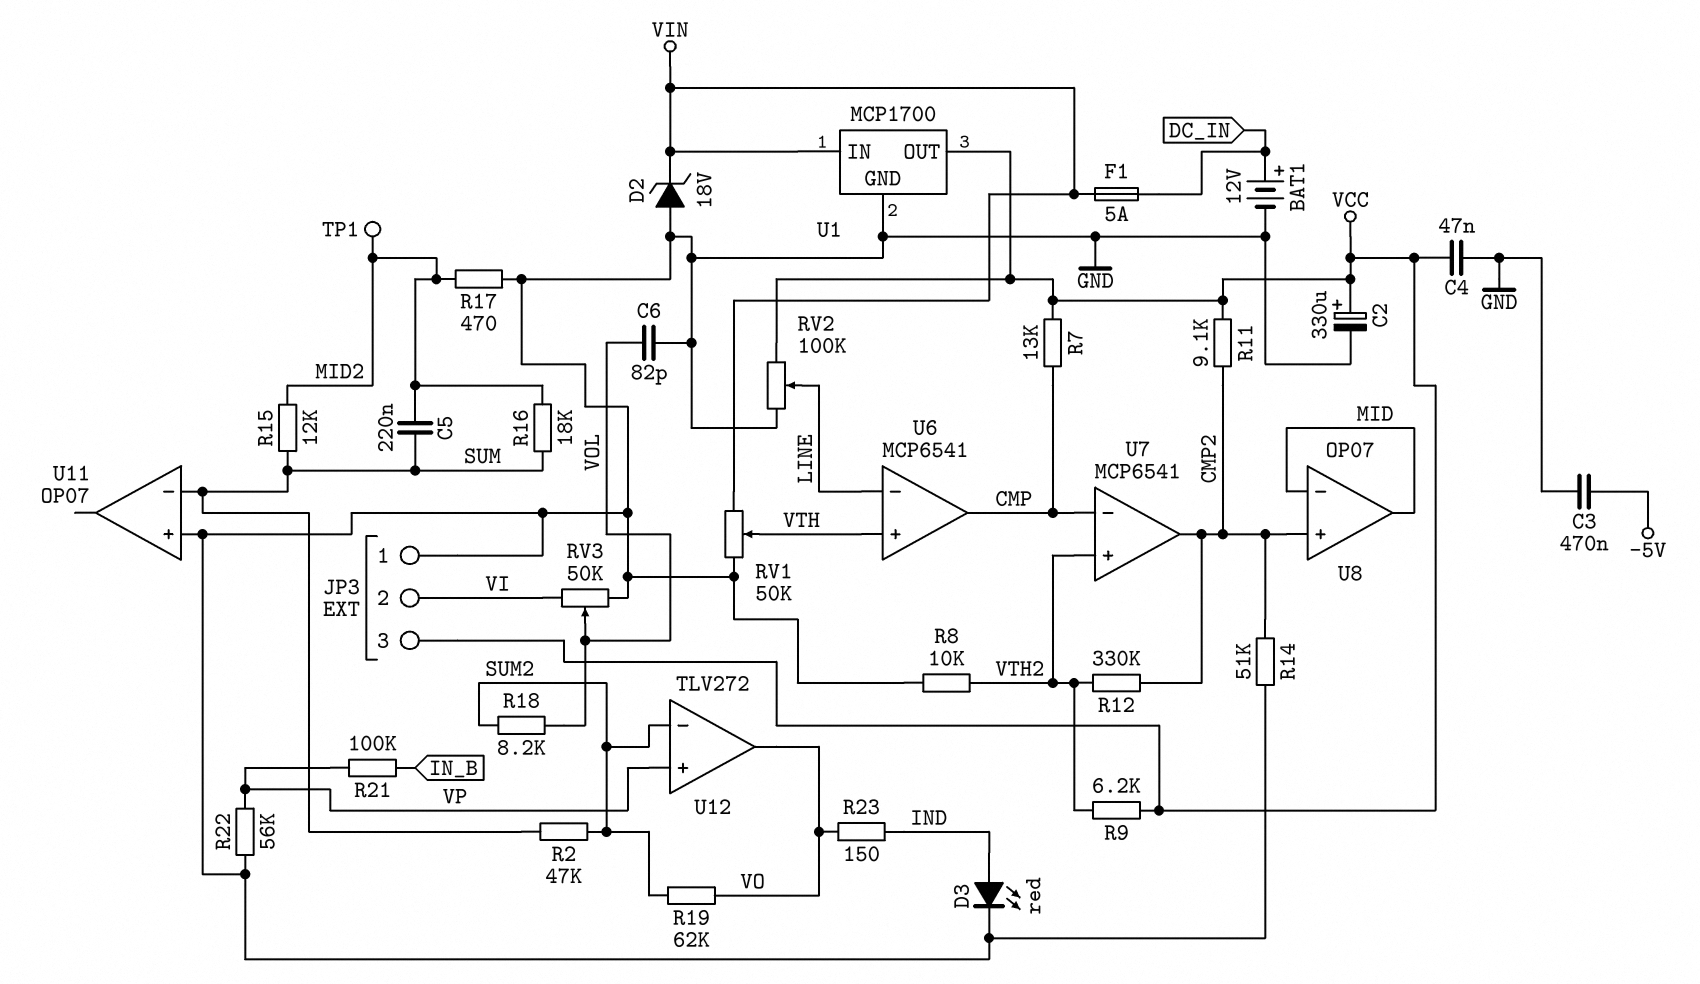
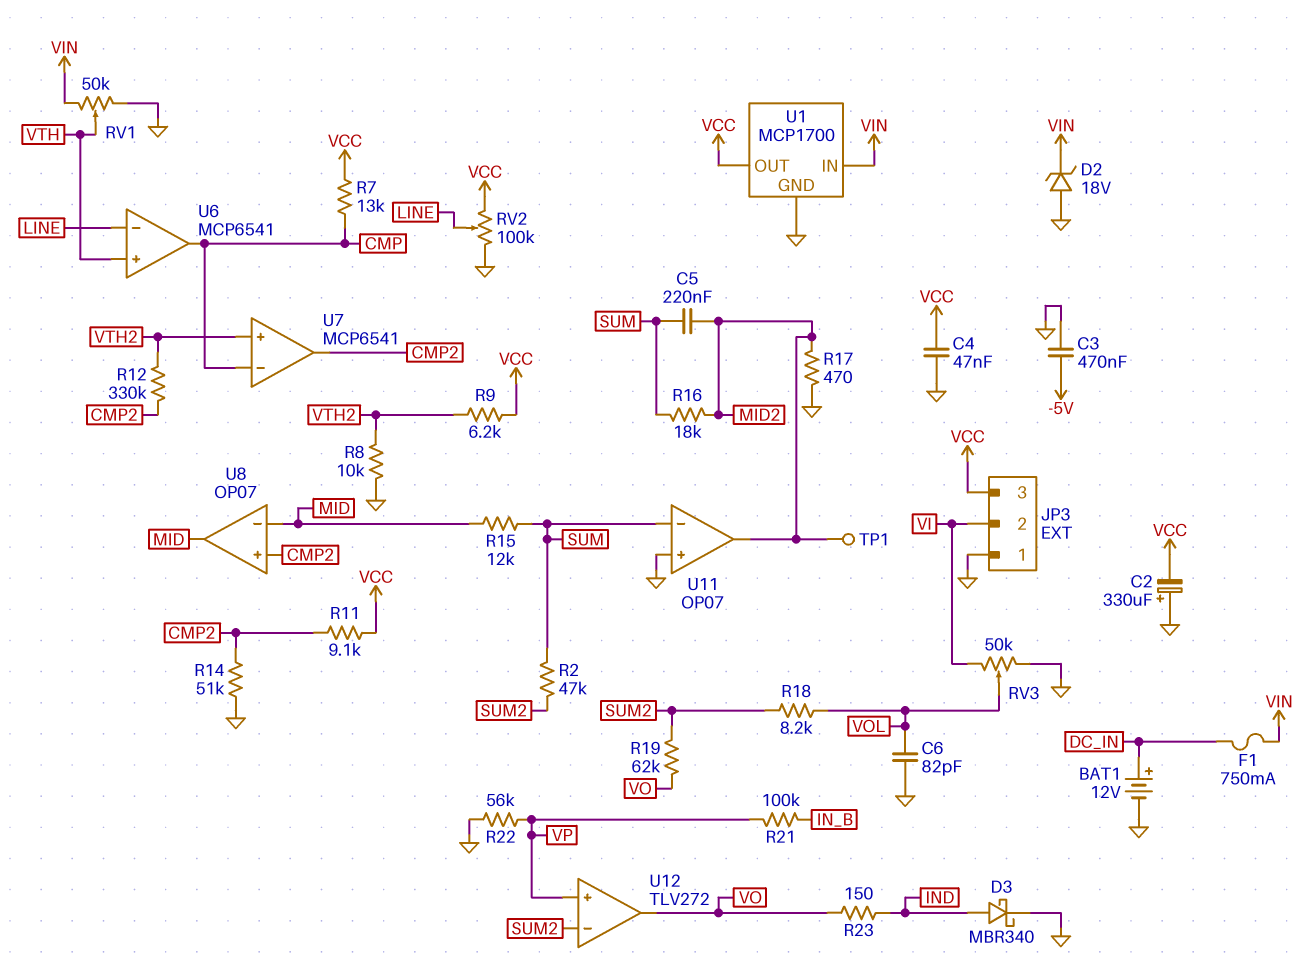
C2: 330uF (plus VCC, minus GND) -> 330uF (plus GND, minus VCC)
D3: LED red (A IND, K GND) -> schottky MBR340 (A IND, K GND)
F1: 5A (DC_IN, VIN) -> 750mA (DC_IN, VIN)
R15: 12k (MID2, SUM) -> 12k (MID, SUM)
U11 pin out: none -> MID2

